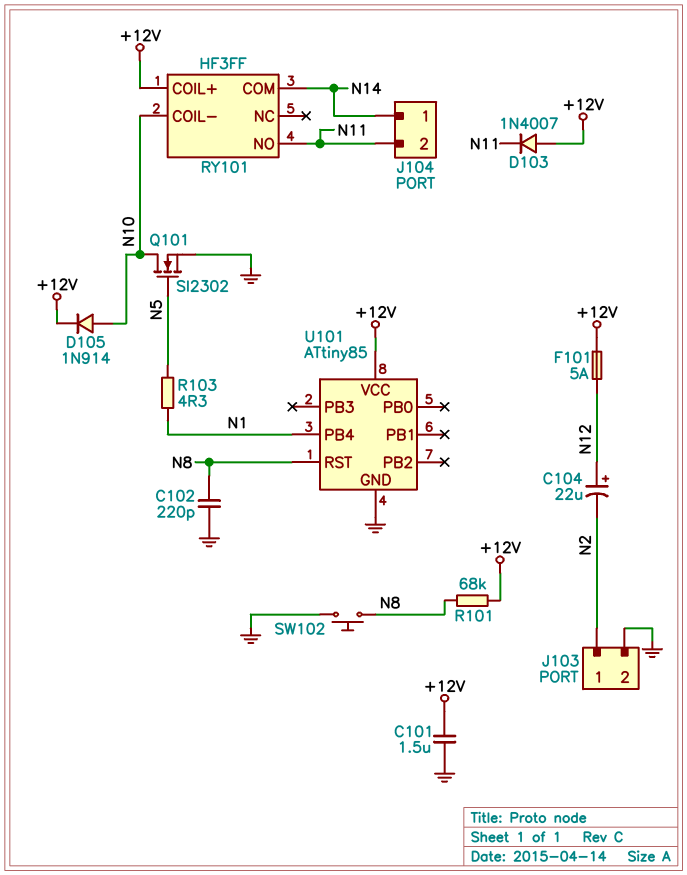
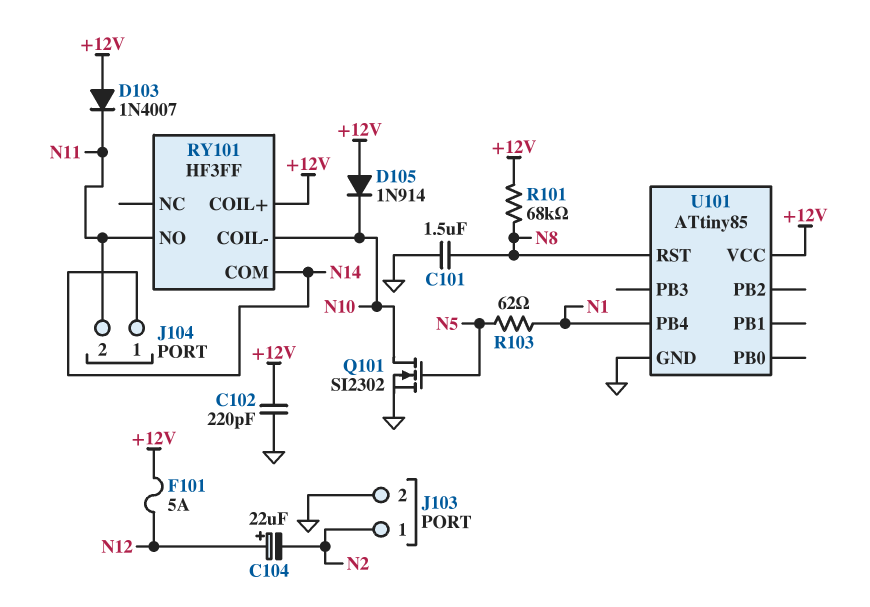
C101: 1.5uF (+12V, GND) -> 1.5uF (GND, N8)
C102: 220pF (GND, N8) -> 220pF (+12V, GND)
D105: diode 1N914 (A N10, K +12V) -> diode 1N914 (A +12V, K N10)
R103: 4.3 (N1, N5) -> 62 (N1, N5)
SW102: button (GND, N8) -> none

